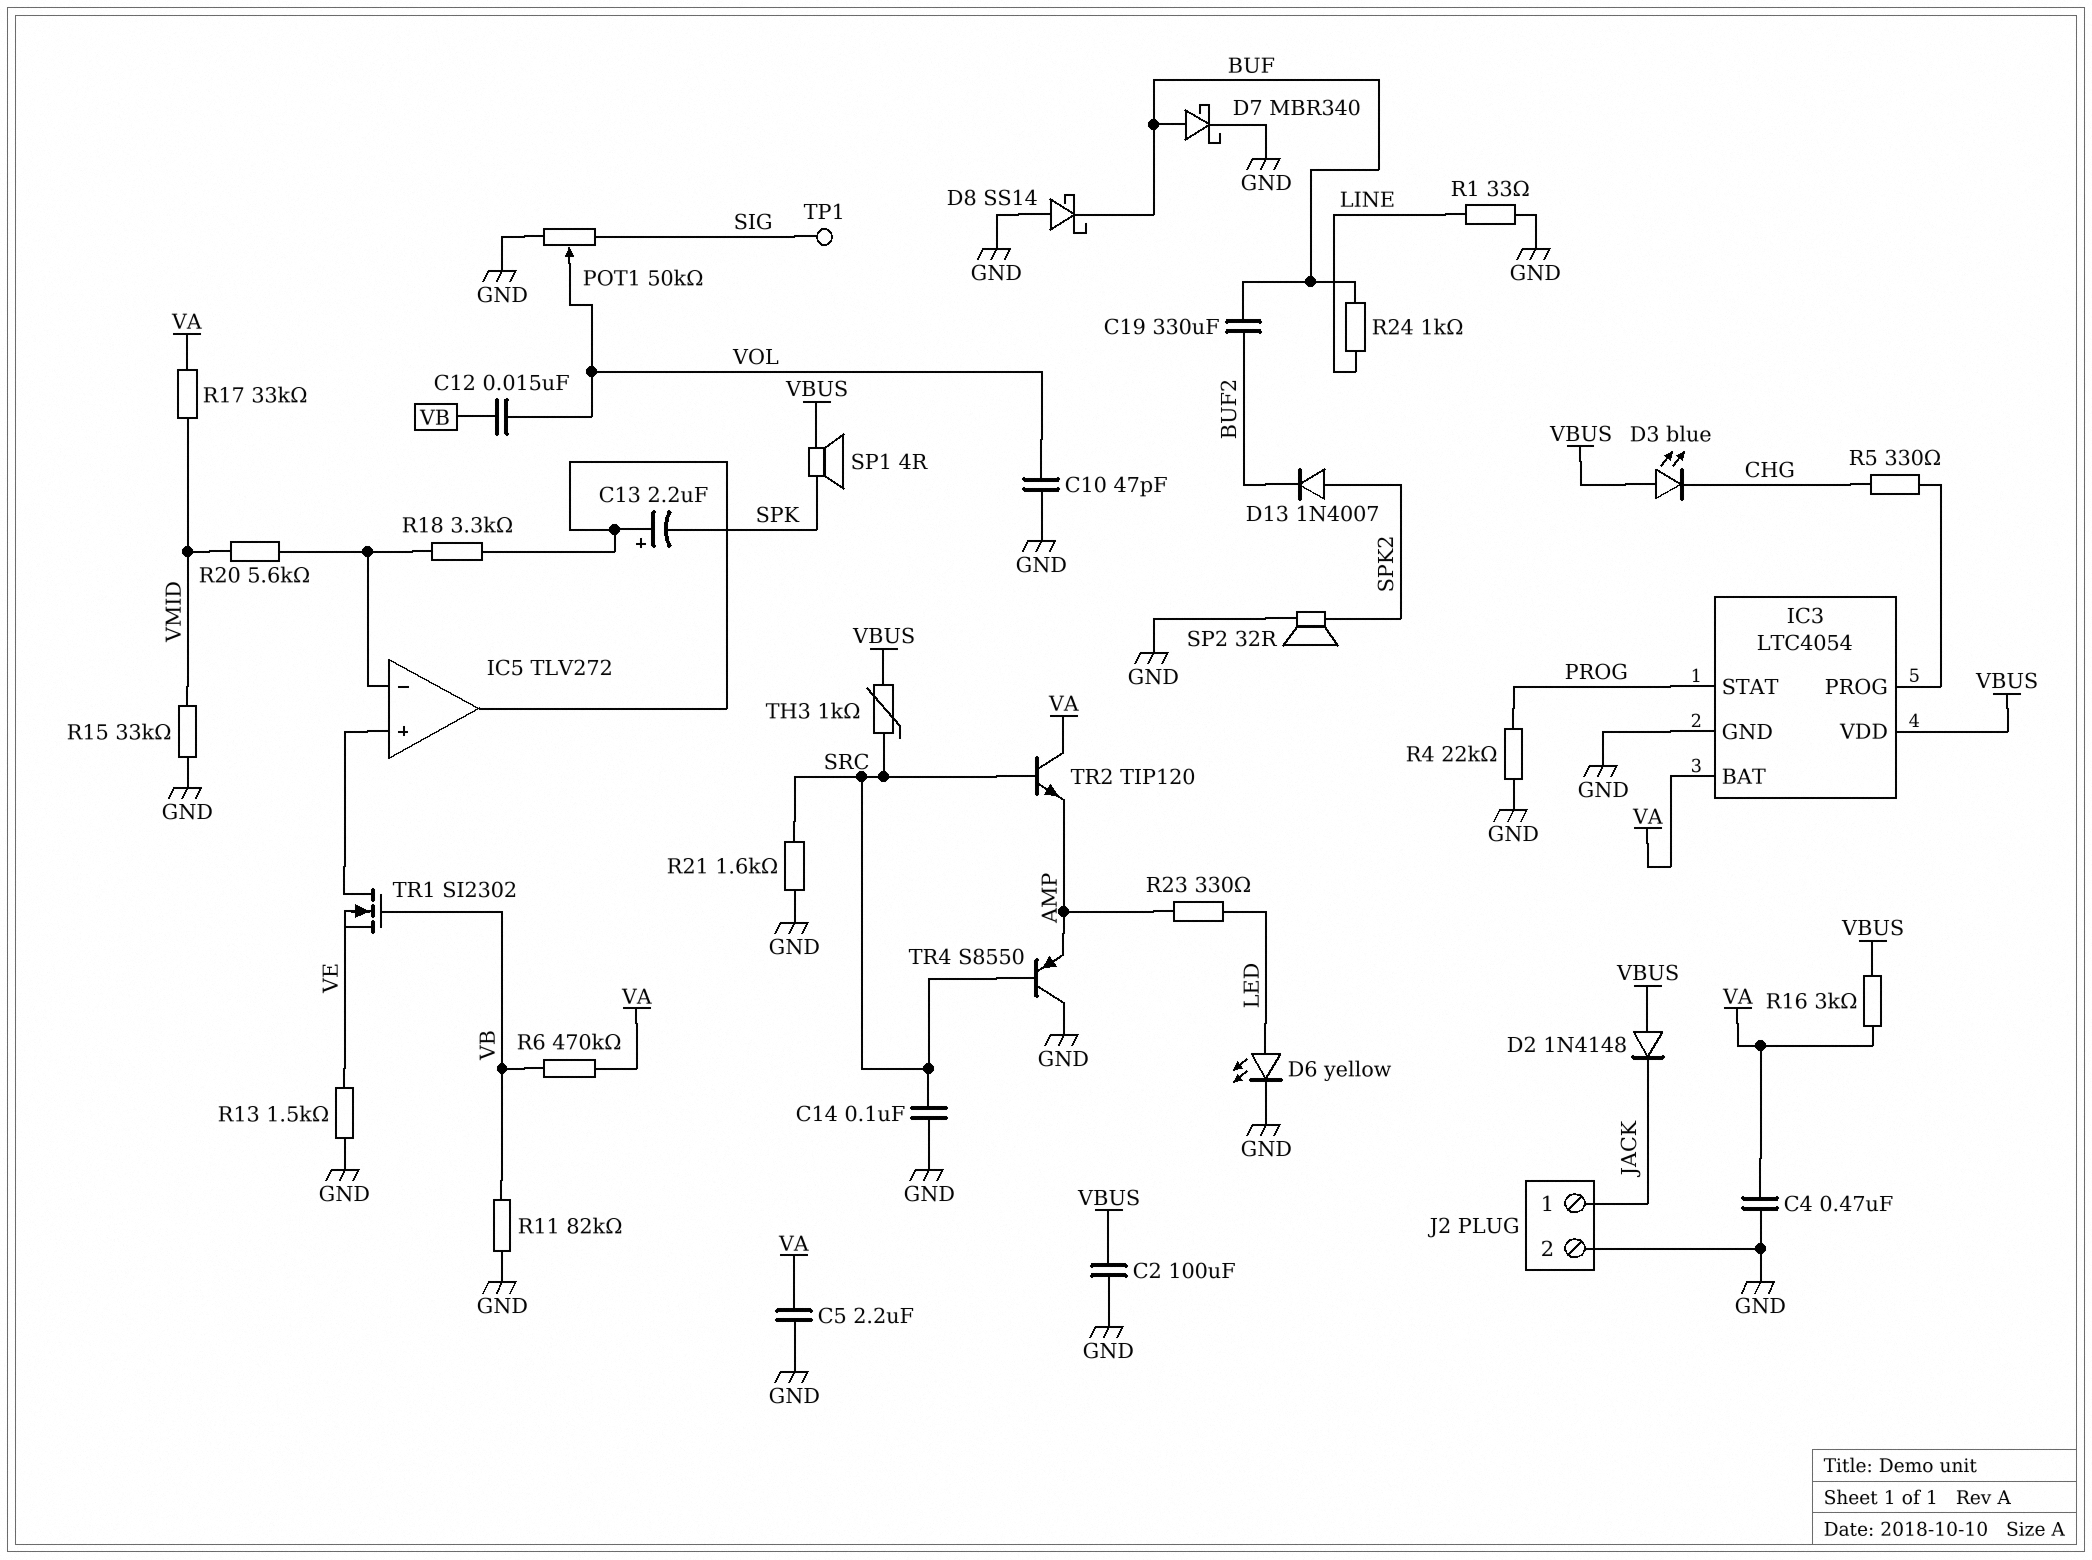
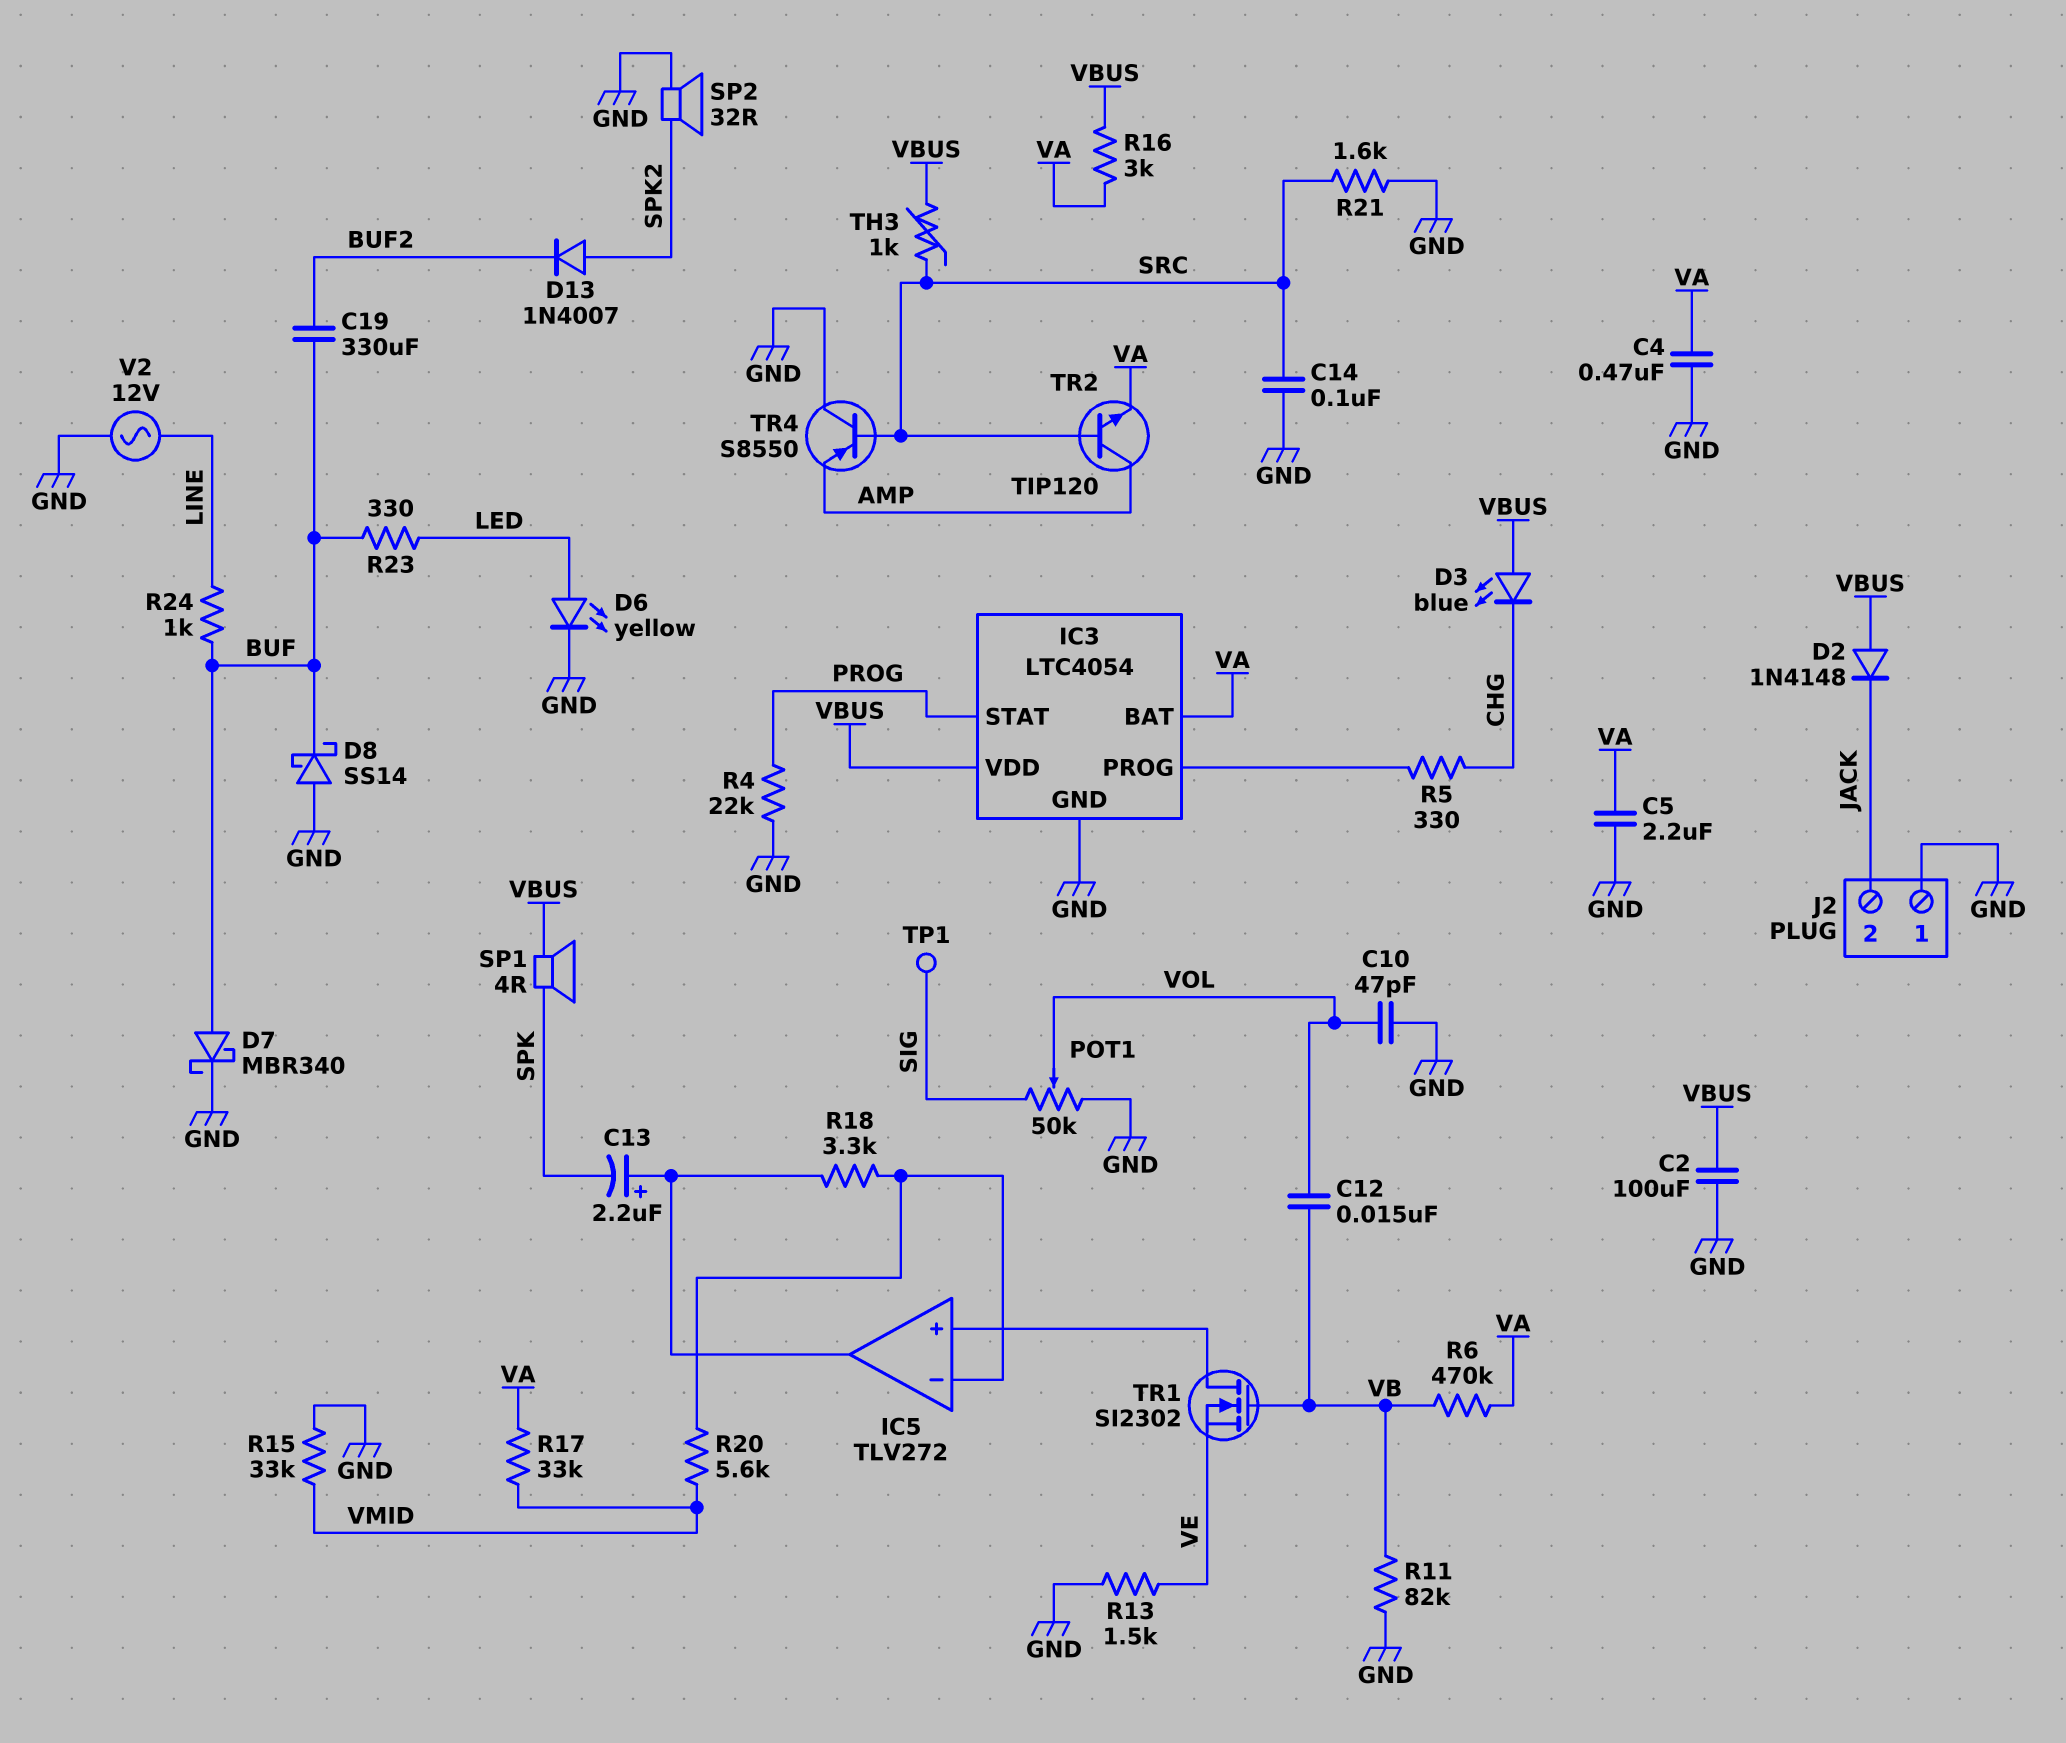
J2 pin 1: JACK -> GND
J2 pin 2: GND -> JACK
R1: 33 (GND, LINE) -> none
R23: 330 (AMP, LED) -> 330 (BUF, LED)
TR2: NPN TIP120 (B SRC, C VA, E AMP) -> NPN TIP120 (B SRC, C AMP, E VA)
V2: none -> AC 12V (GND, LINE)

